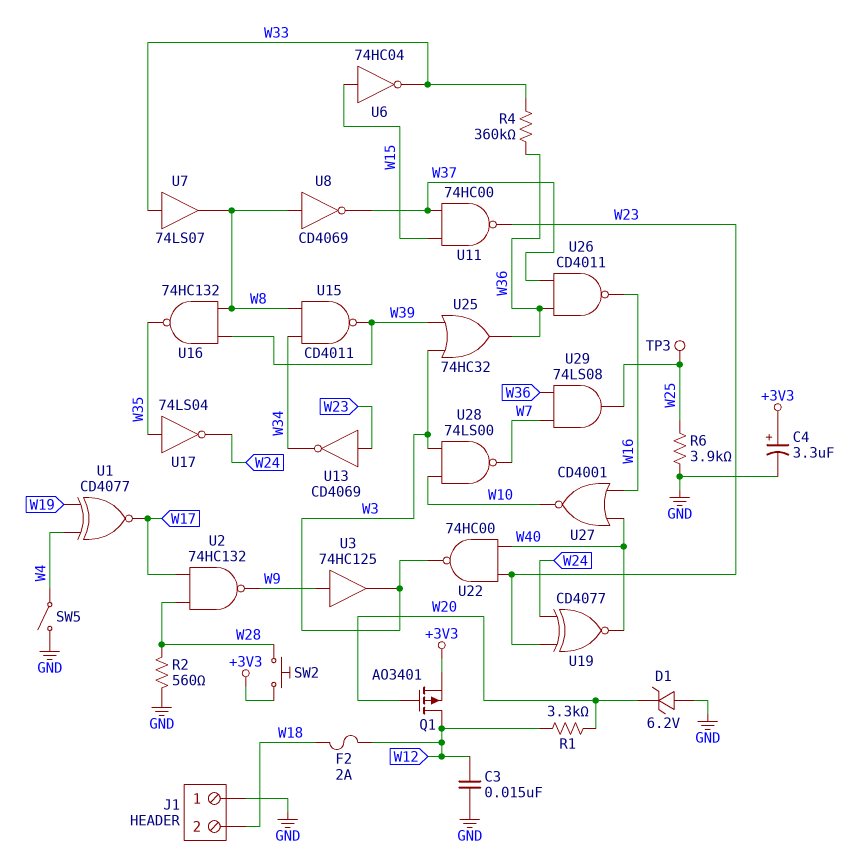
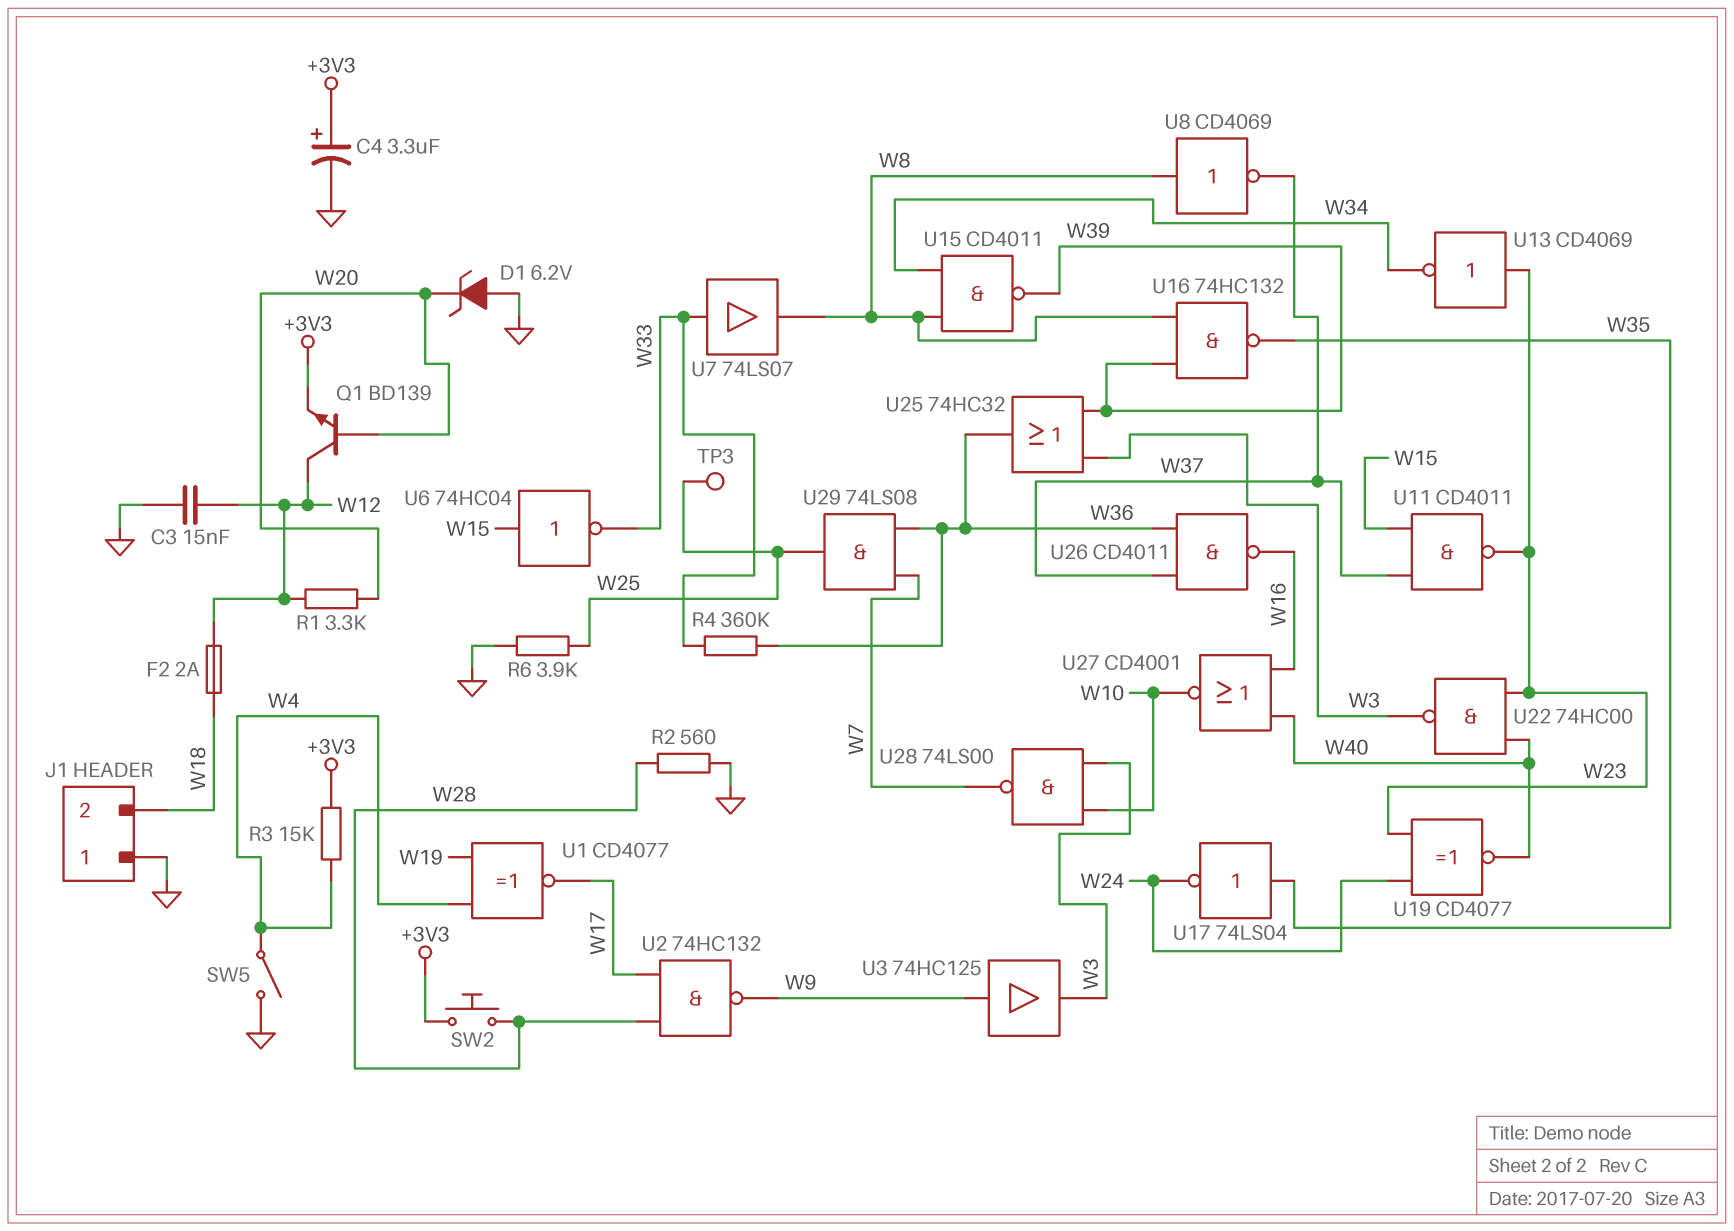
Q1: PMOS AO3401 (G W20, D W12, S +3V3) -> NPN BD139 (B W20, C W12, E +3V3)
R3: none -> 15k (+3V3, W4)
U11: NAND 74HC00 (in W15, in W37, out W23) -> NAND CD4011 (in W15, in W37, out W23)

